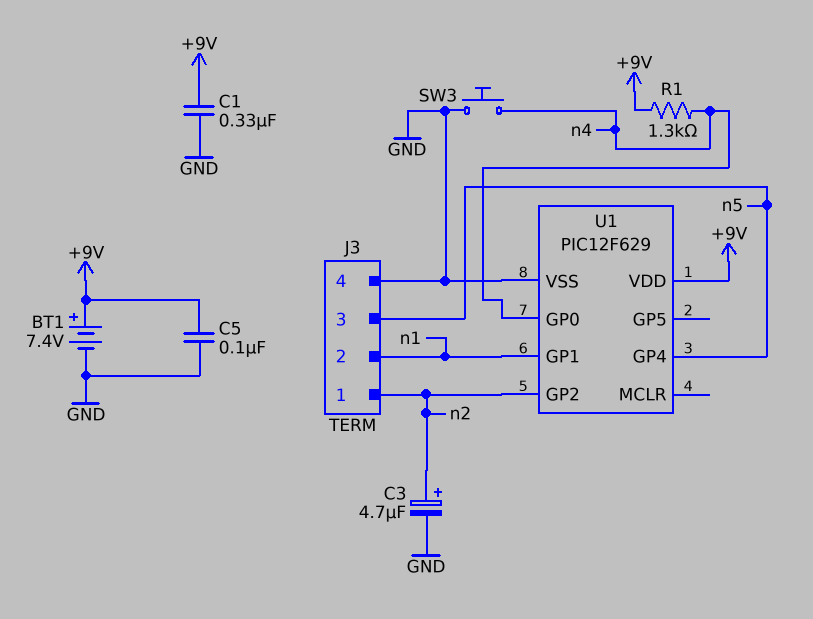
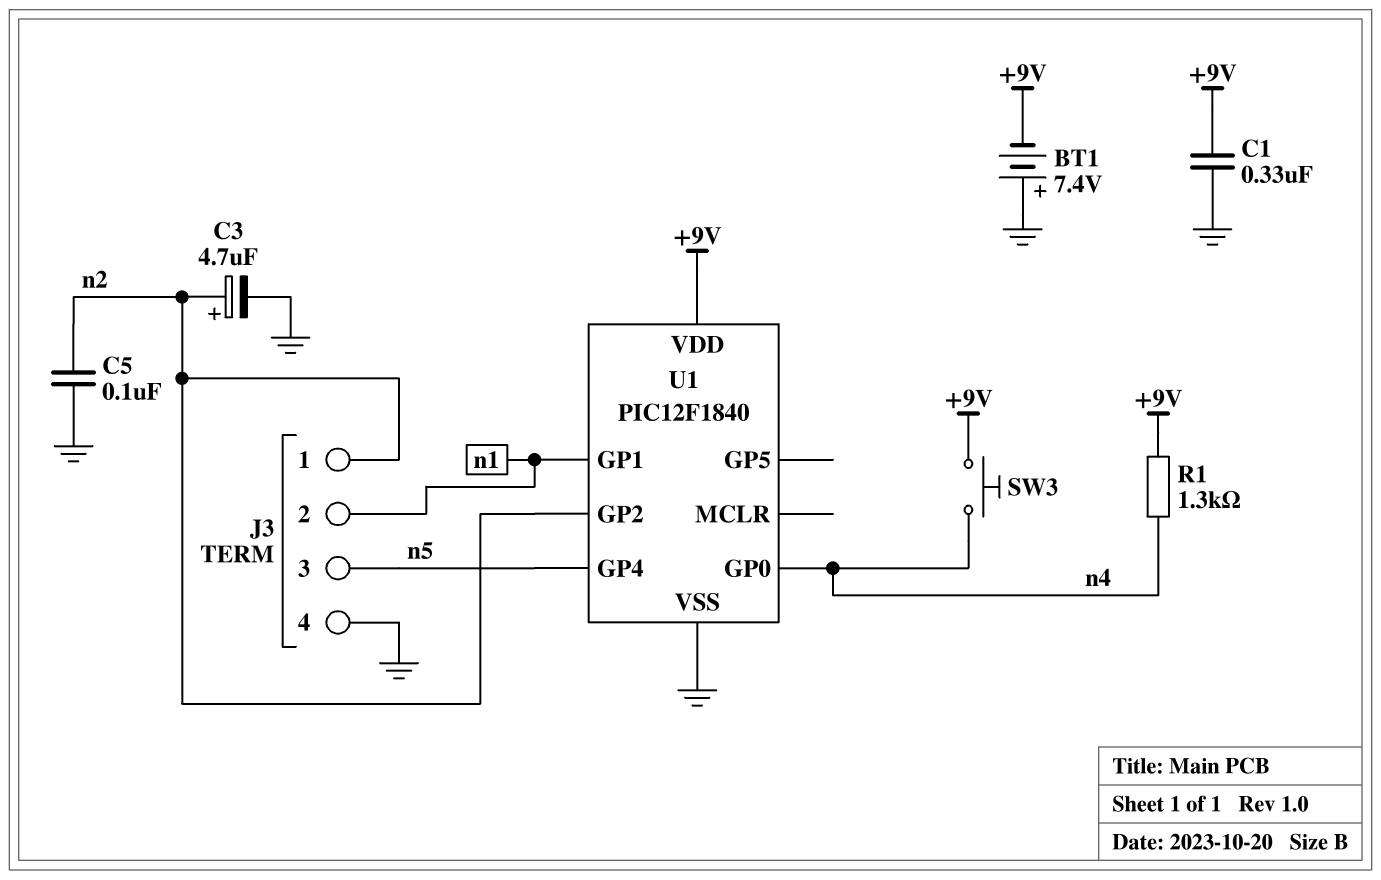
BT1: 7.4V (plus +9V, minus GND) -> 7.4V (plus GND, minus +9V)
C5: 100nF (+9V, GND) -> 100nF (GND, n2)
SW3: button (GND, n4) -> button (+9V, n4)
U1: PIC12F629 -> PIC12F1840

